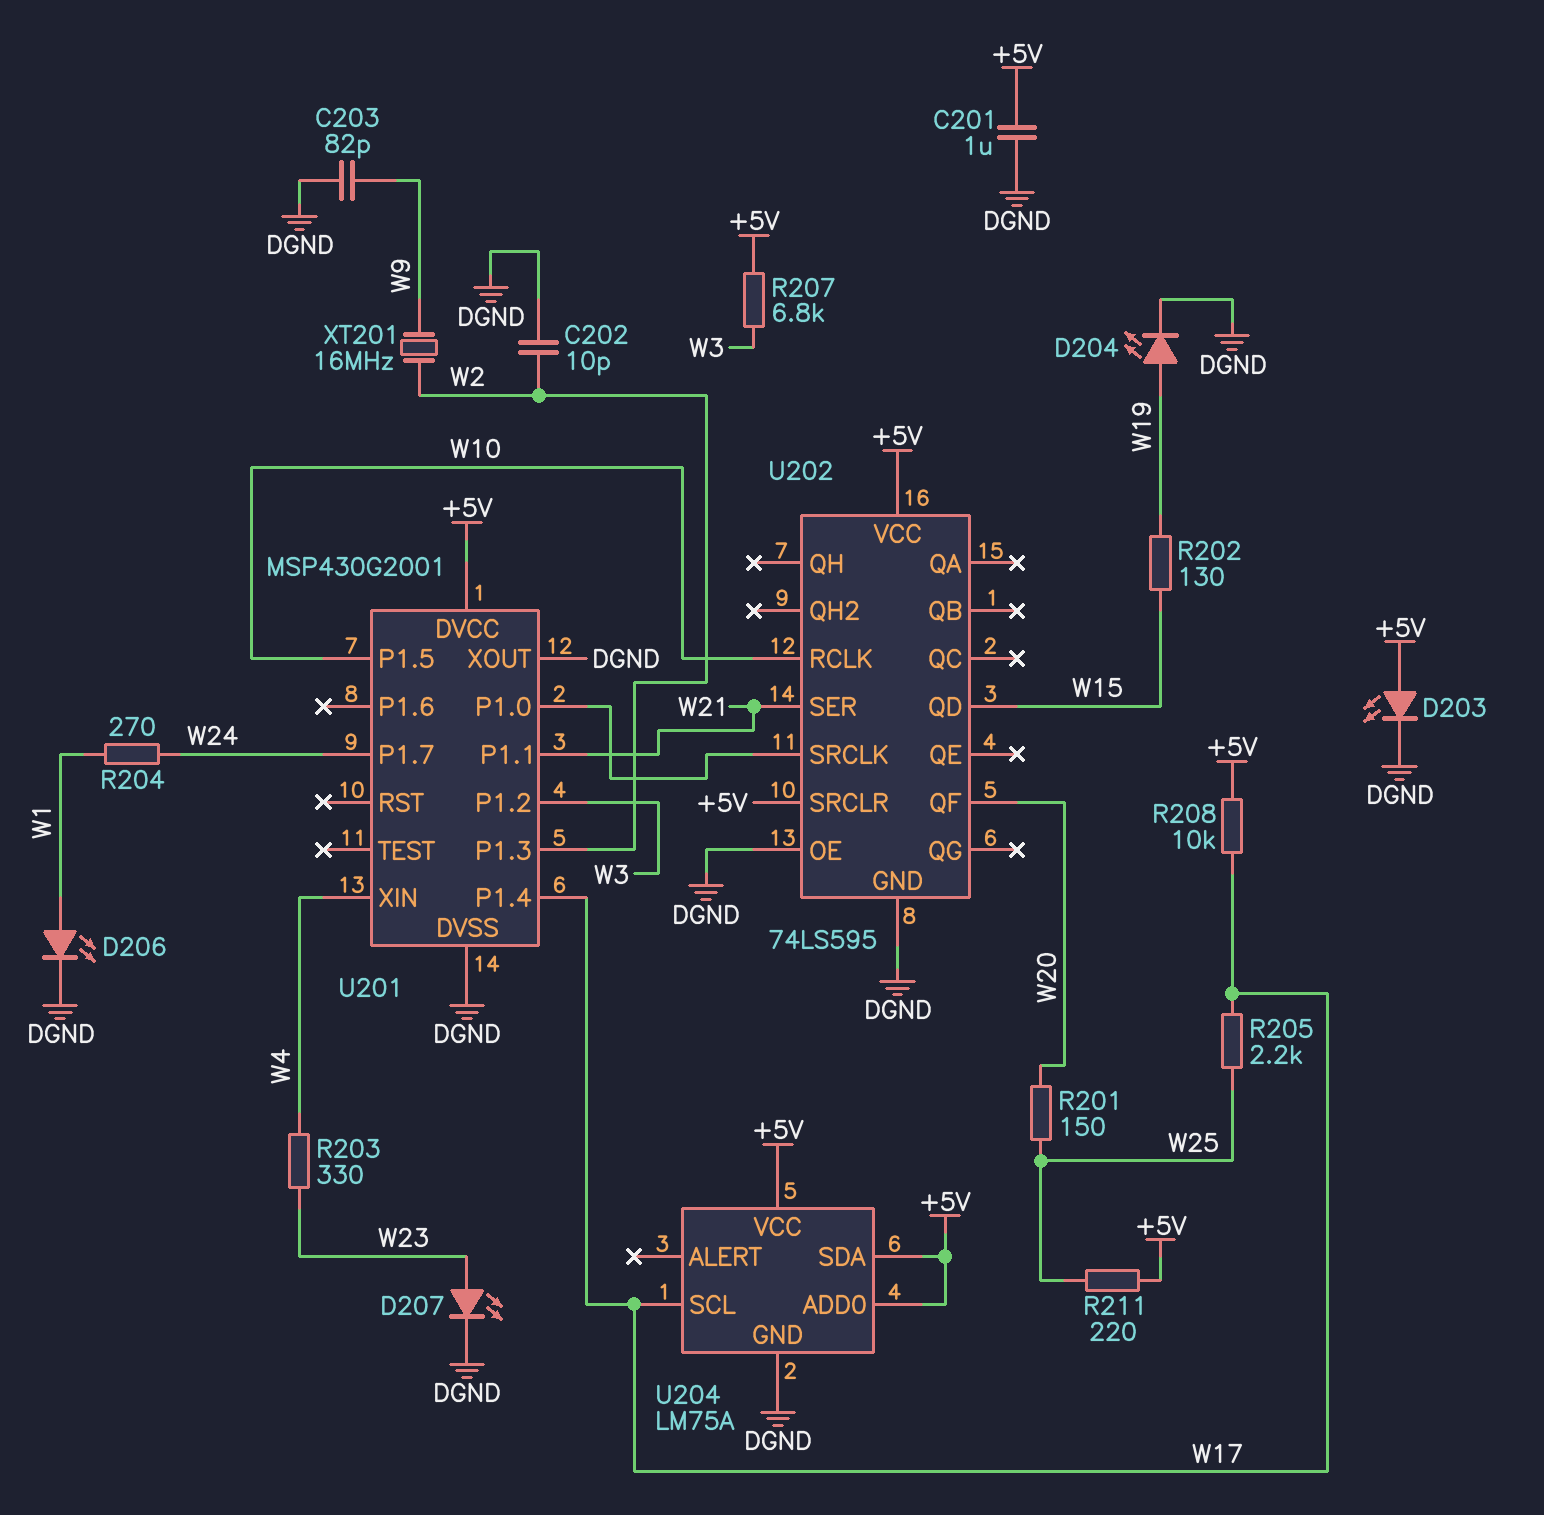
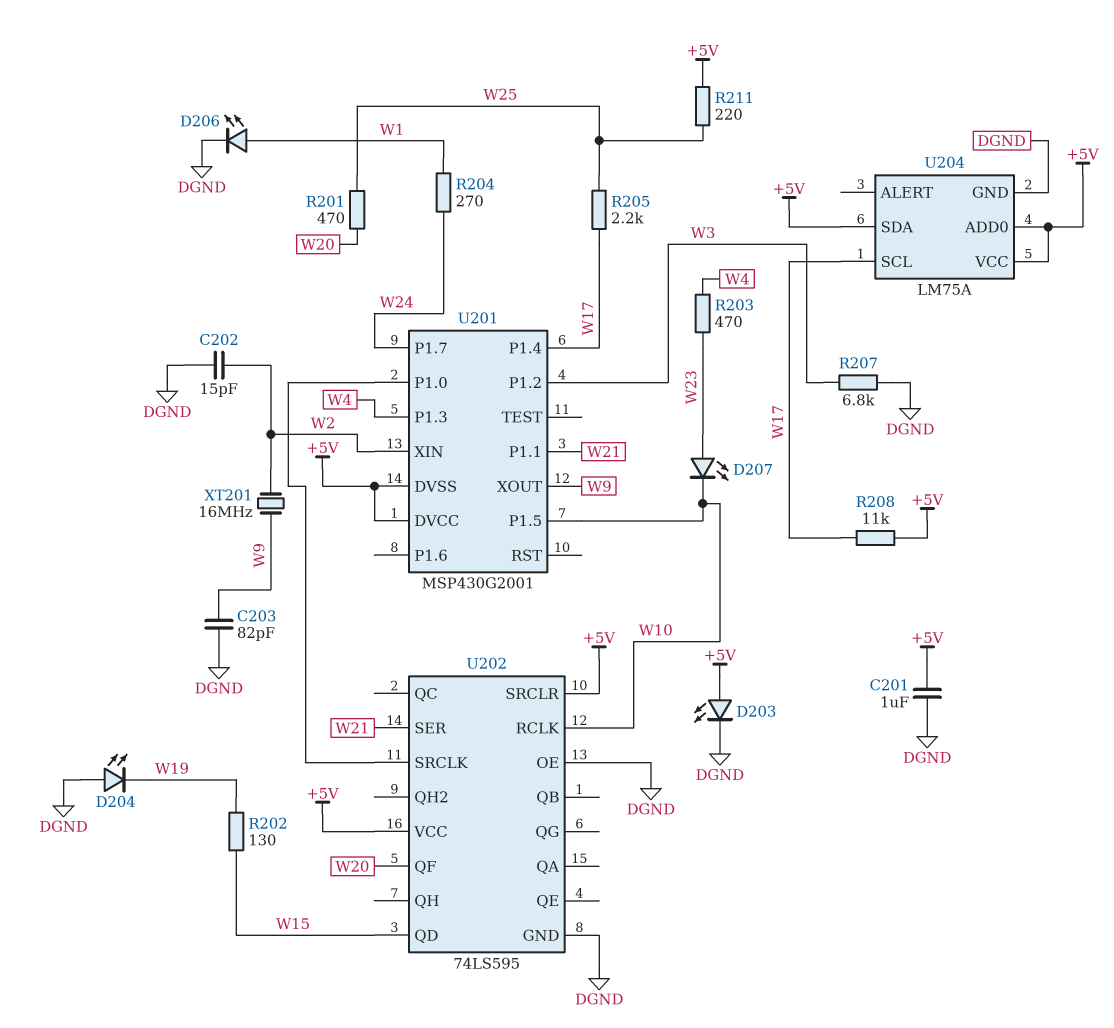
C202: 10pF (DGND, W2) -> 15pF (DGND, W2)
D204: LED (A W19, K DGND) -> LED (A DGND, K W19)
D207: LED (A W23, K DGND) -> LED (A W23, K W10)
R201: 150 (W20, W25) -> 470 (W20, W25)
R203: 330 (W4, W23) -> 470 (W4, W23)
R207: 6.8k (+5V, W3) -> 6.8k (DGND, W3)
R208: 10k (+5V, W17) -> 11k (+5V, W17)
U201 pin DVSS: DGND -> +5V
U201 pin P1.3: W2 -> W4
U201 pin XIN: W4 -> W2
U201 pin XOUT: DGND -> W9

